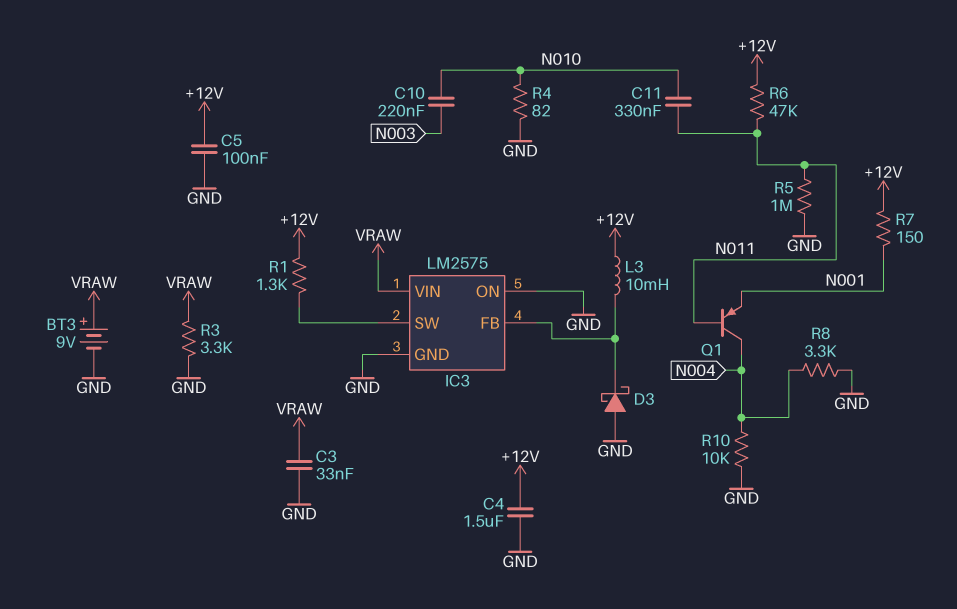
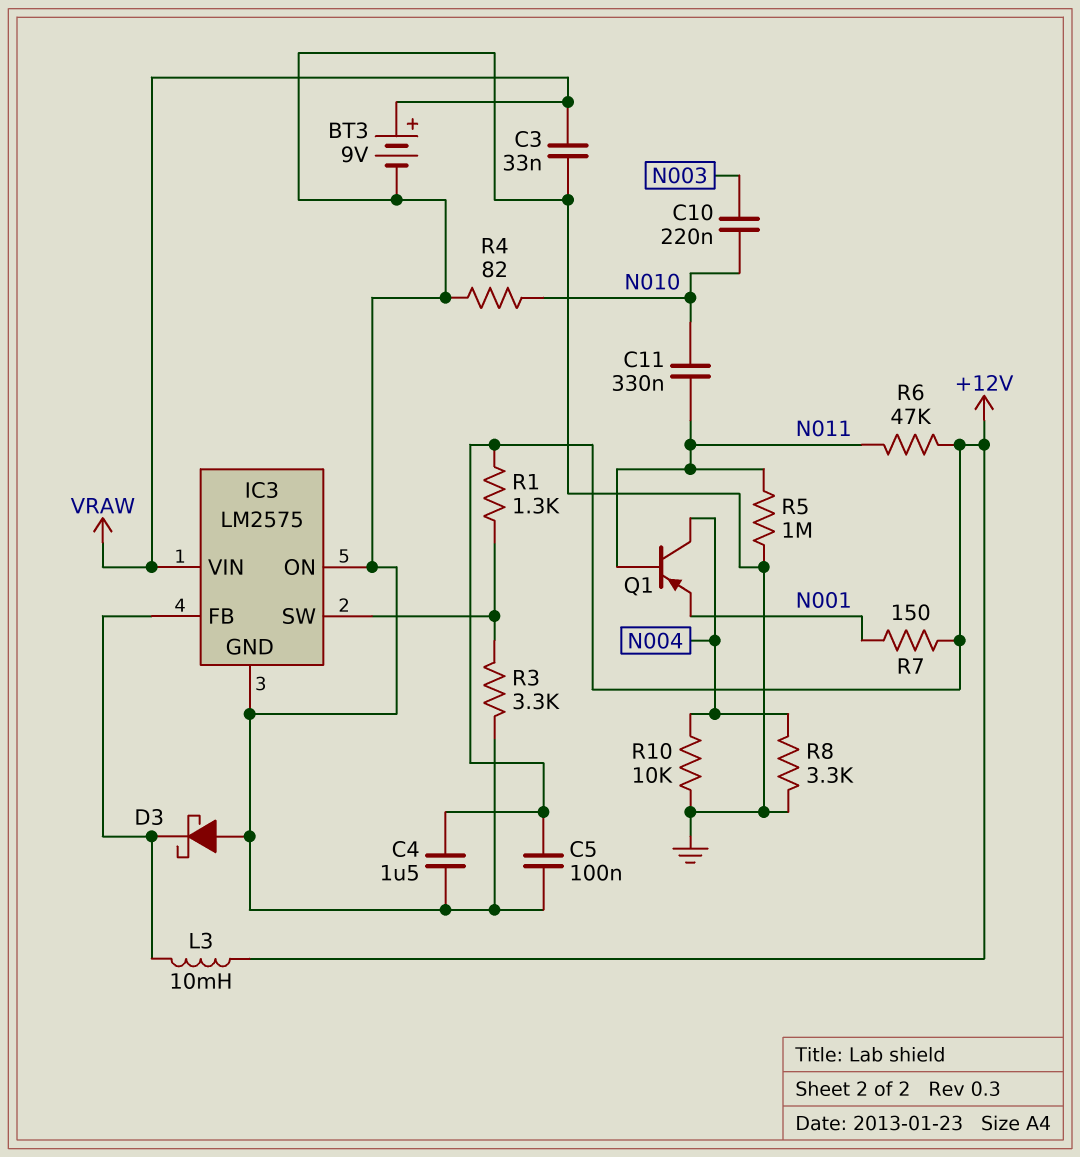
R3: 3.3k (GND, VRAW) -> 3.3k (GND, IC3/SW)

